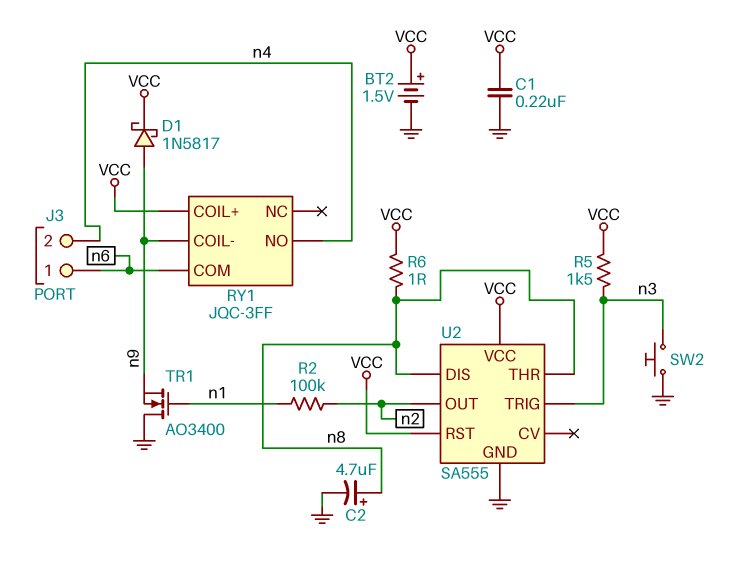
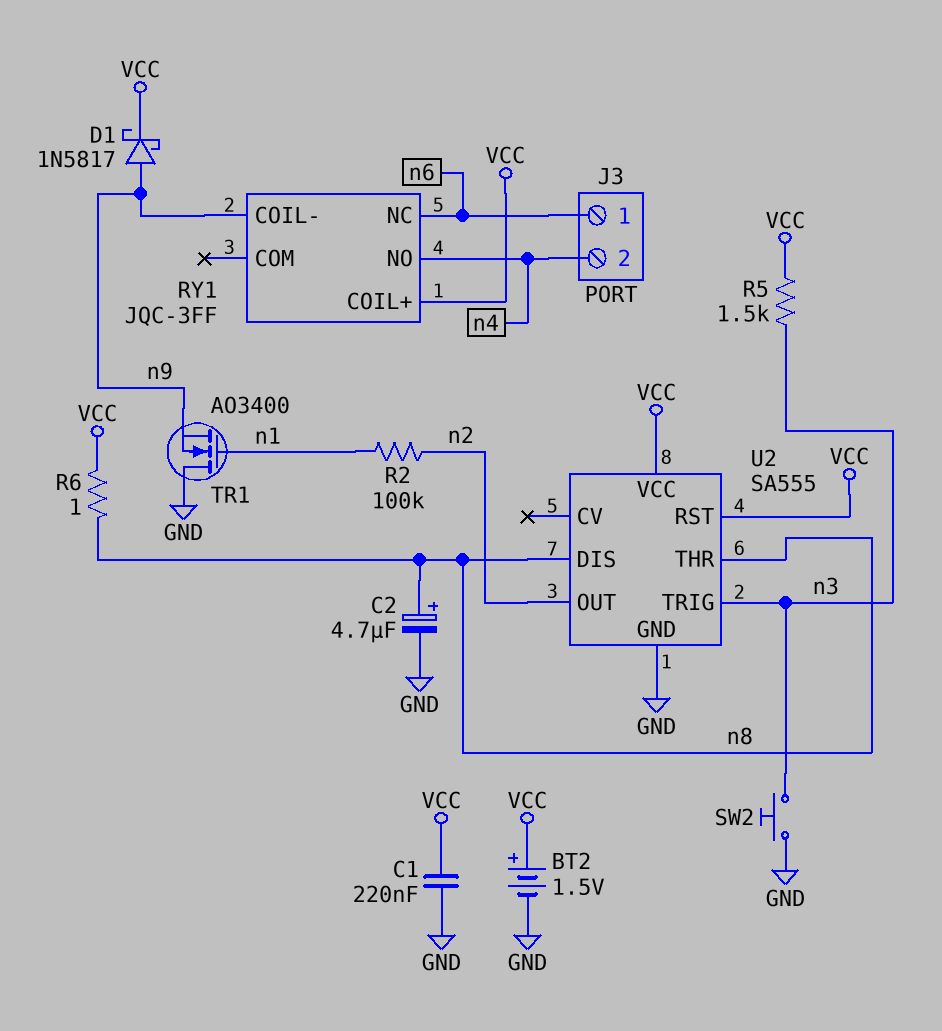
RY1 pin COM: n6 -> none
RY1 pin NC: none -> n6

